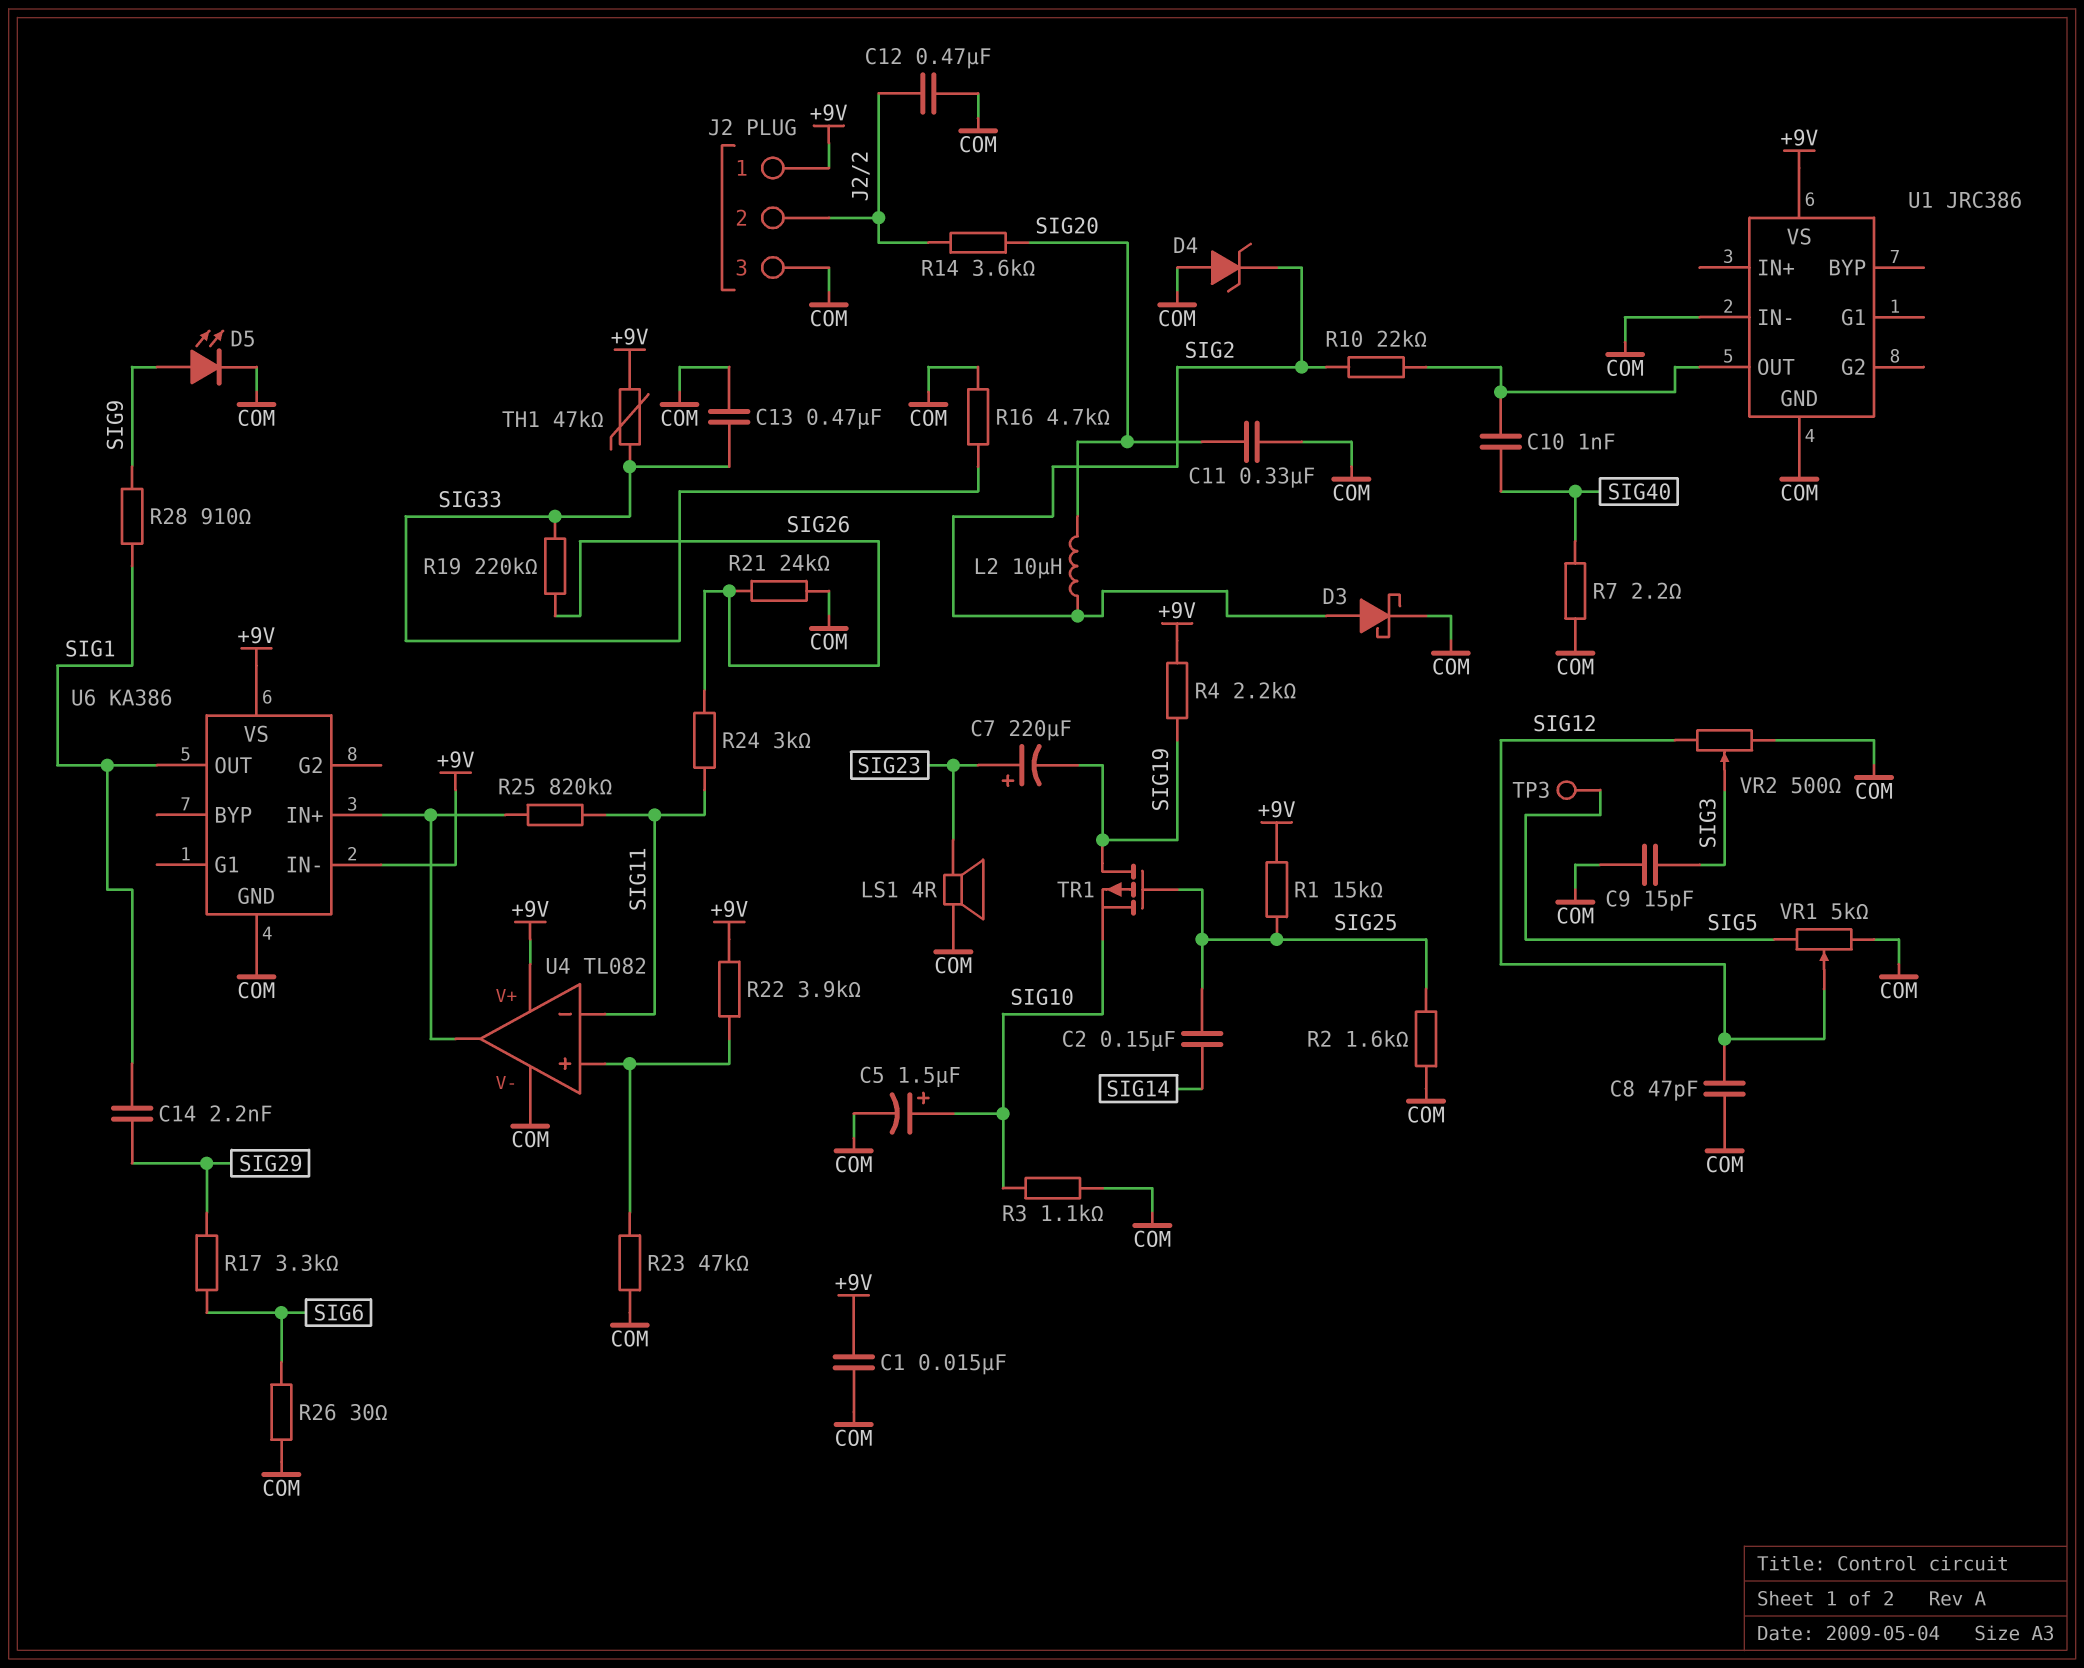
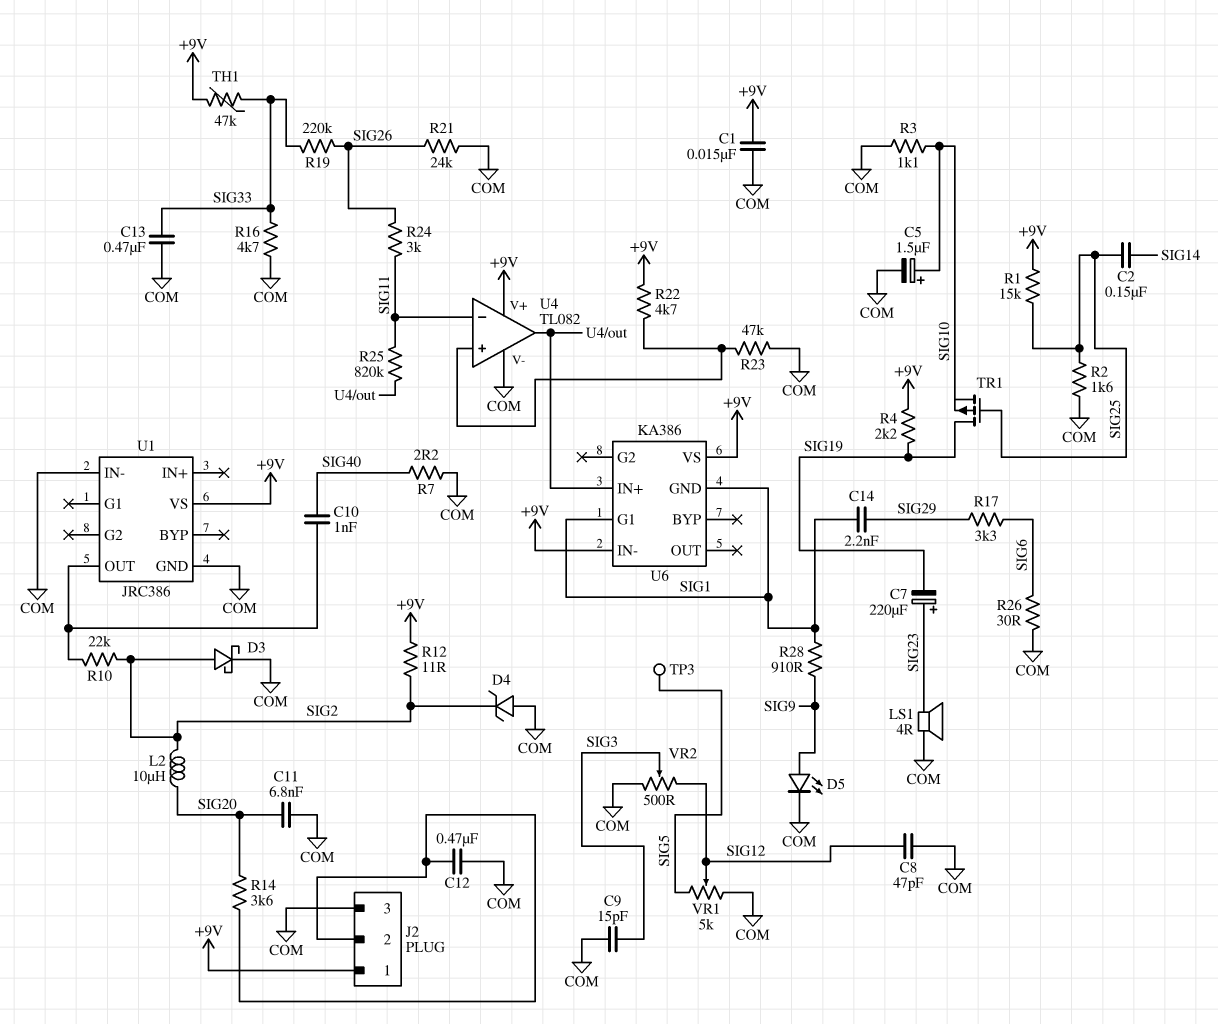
C11: 330nF (COM, SIG20) -> 6.8nF (COM, SIG20)
R12: none -> 11 (+9V, SIG2)
R22: 3.9k (+9V, U4/in+) -> 4.7k (+9V, U4/in+)
U6 pin G1: none -> SIG1
U6 pin GND: COM -> SIG1
U6 pin OUT: SIG1 -> none

